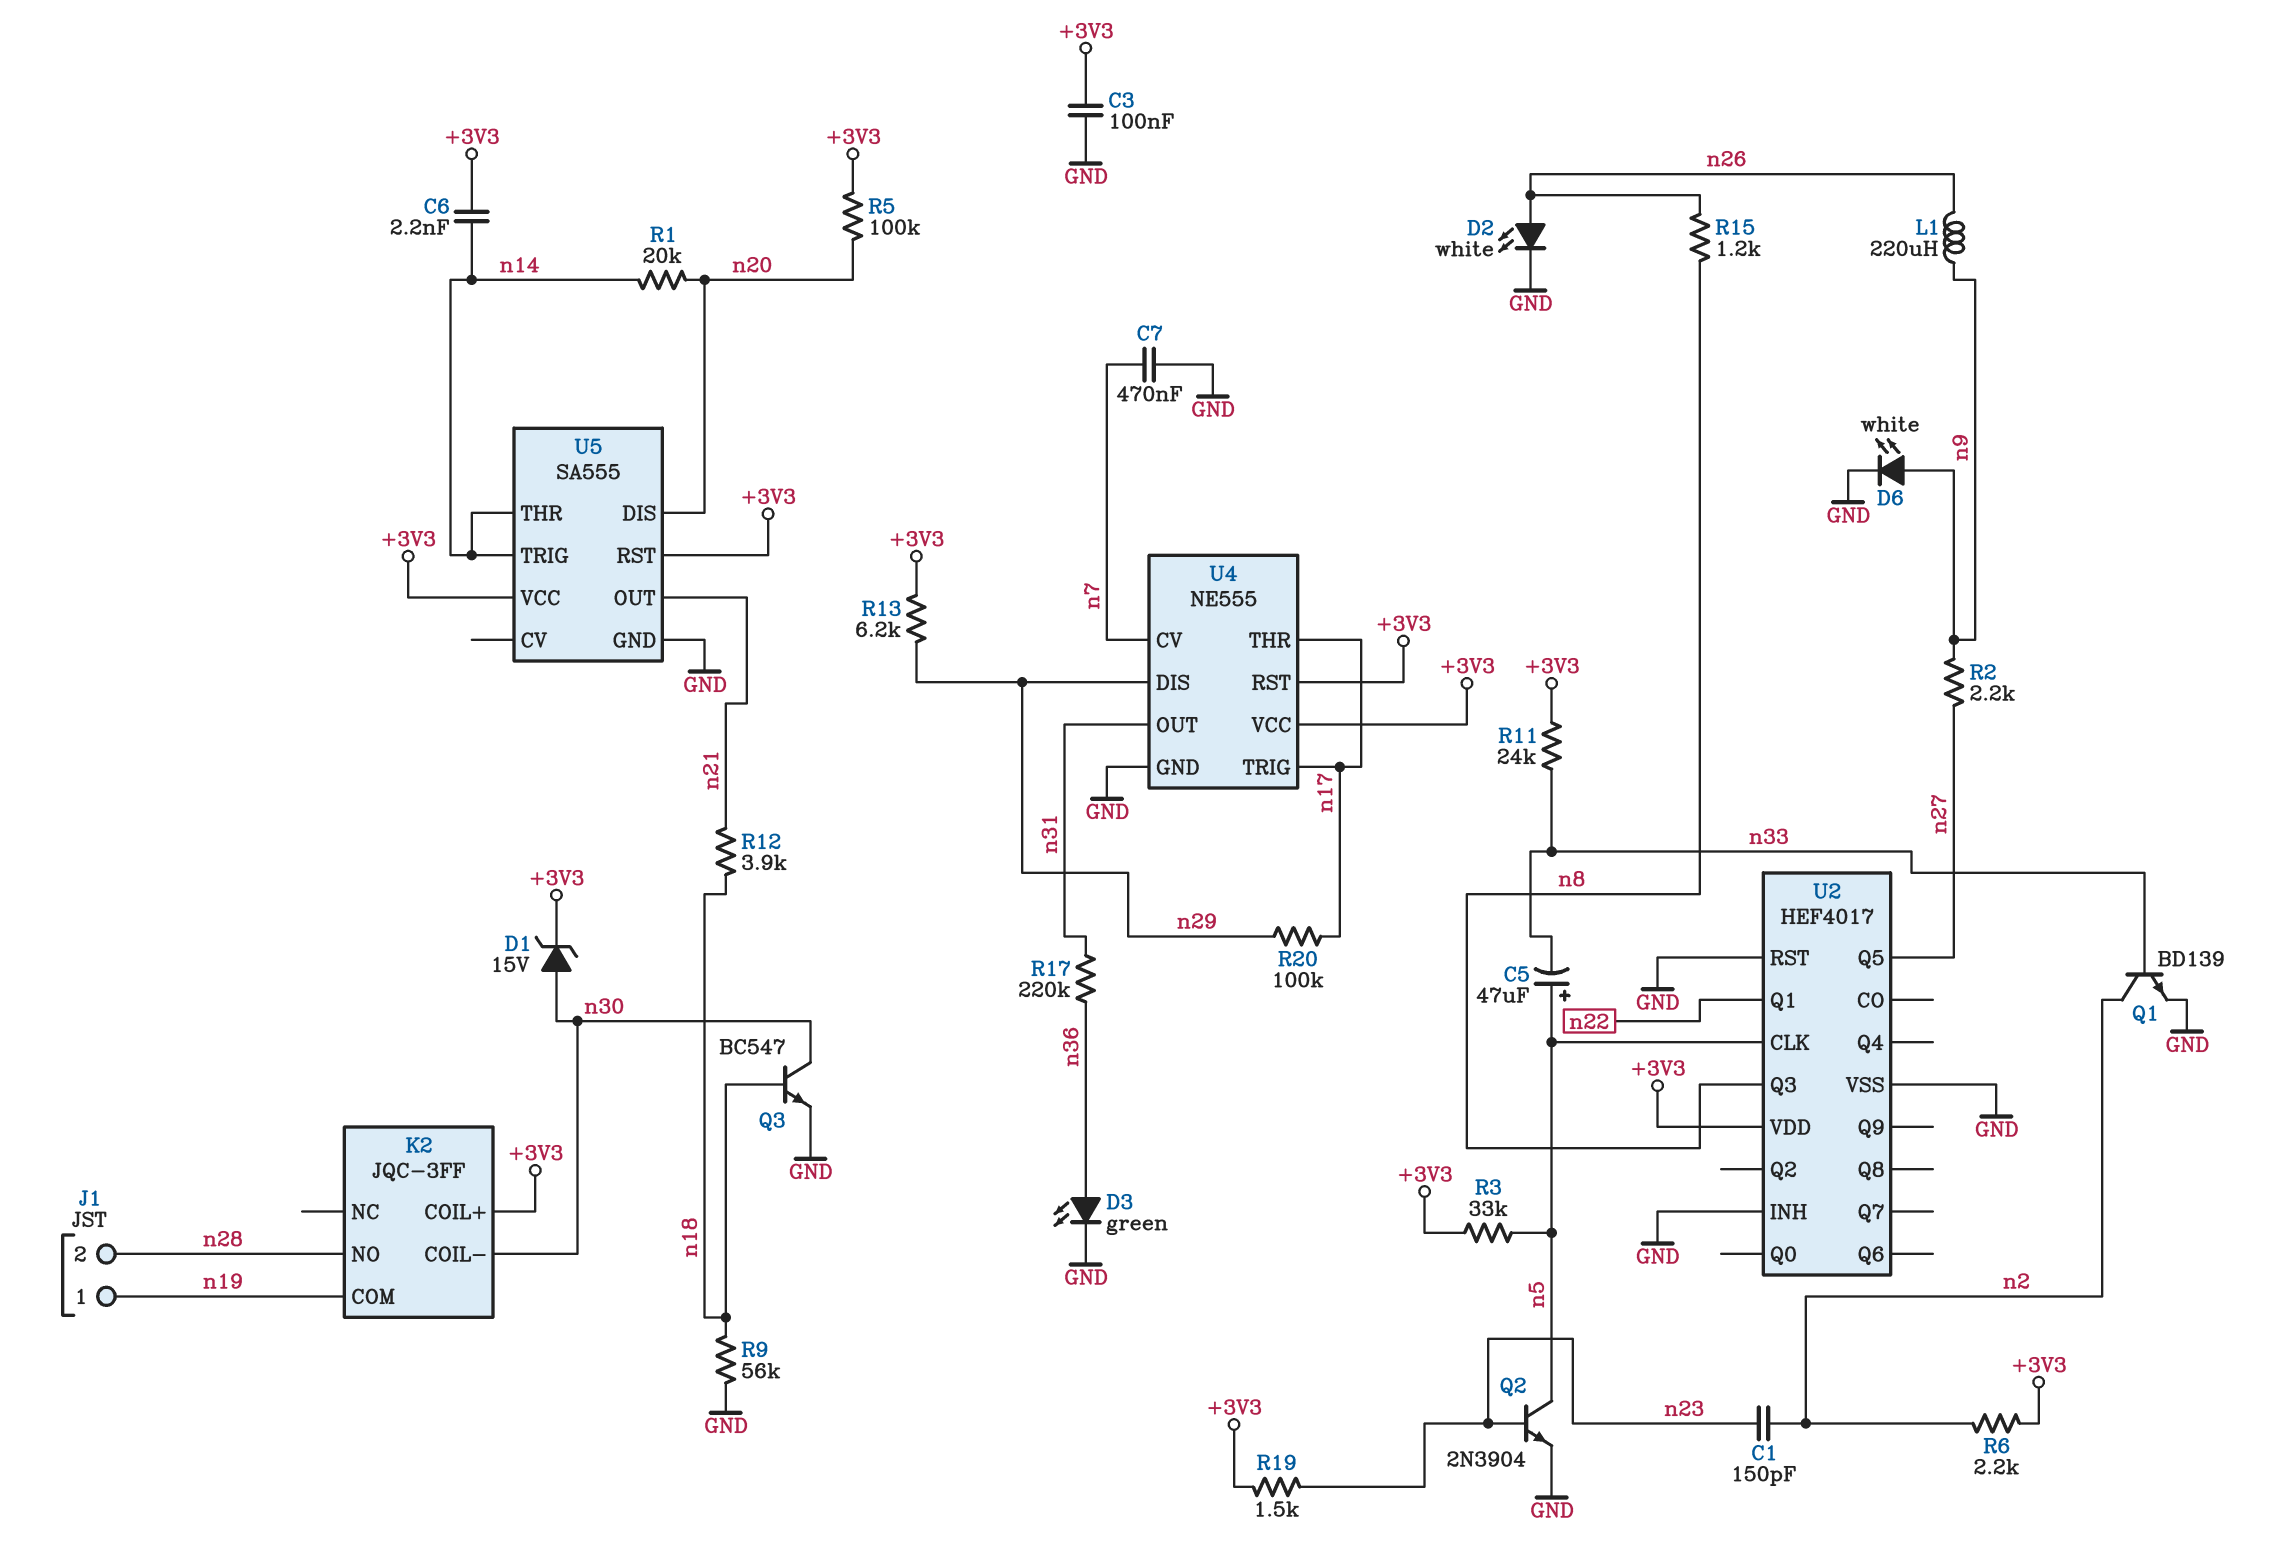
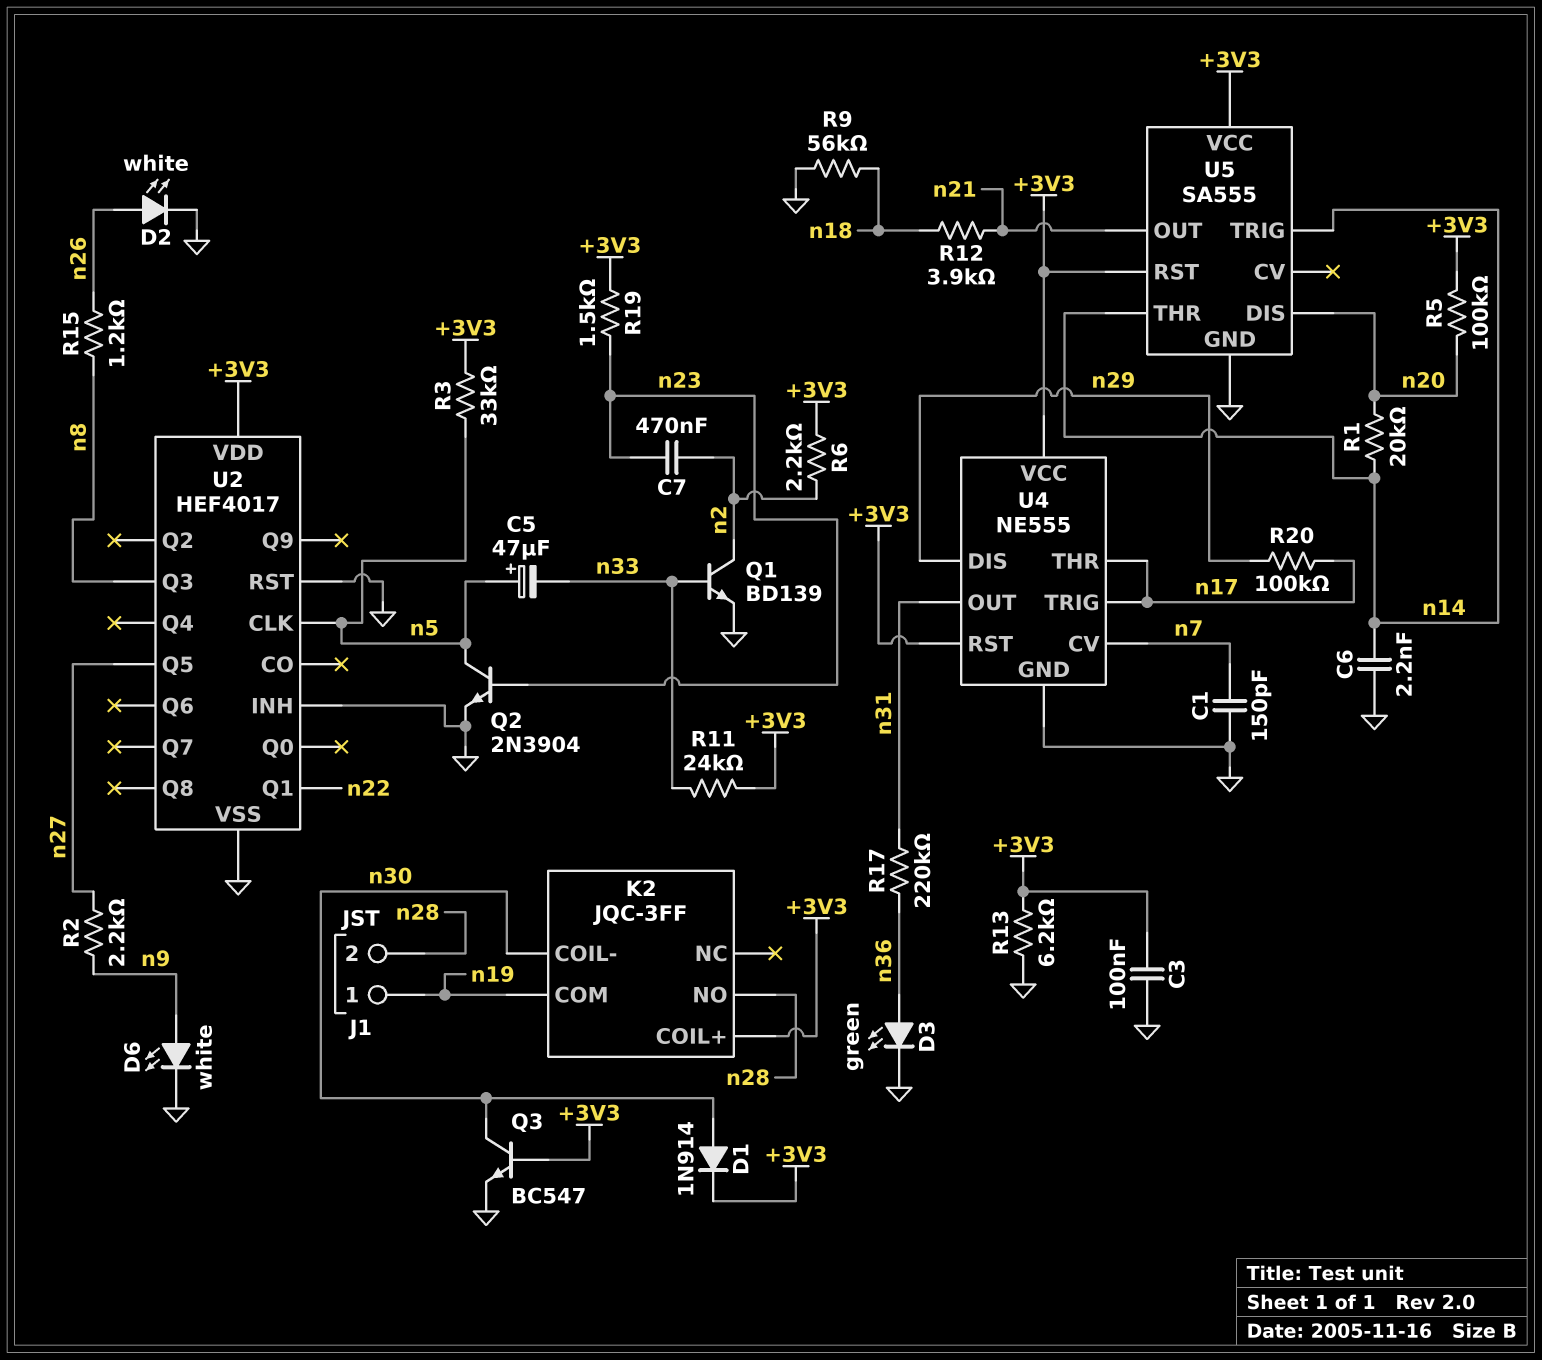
C1: 150pF (n2, n23) -> 150pF (GND, n7)
C6: 2.2nF (+3V3, n14) -> 2.2nF (GND, n14)
C7: 470nF (GND, n7) -> 470nF (n2, n23)
D1: zener 15V (A n30, K +3V3) -> diode 1N914 (A n30, K +3V3)
L1: 220uH (n9, n26) -> none
Q3: NPN BC547 (B n18, C n30, E GND) -> NPN BC547 (B +3V3, C n30, E GND)
R13: 6.2k (+3V3, n29) -> 6.2k (+3V3, GND)

